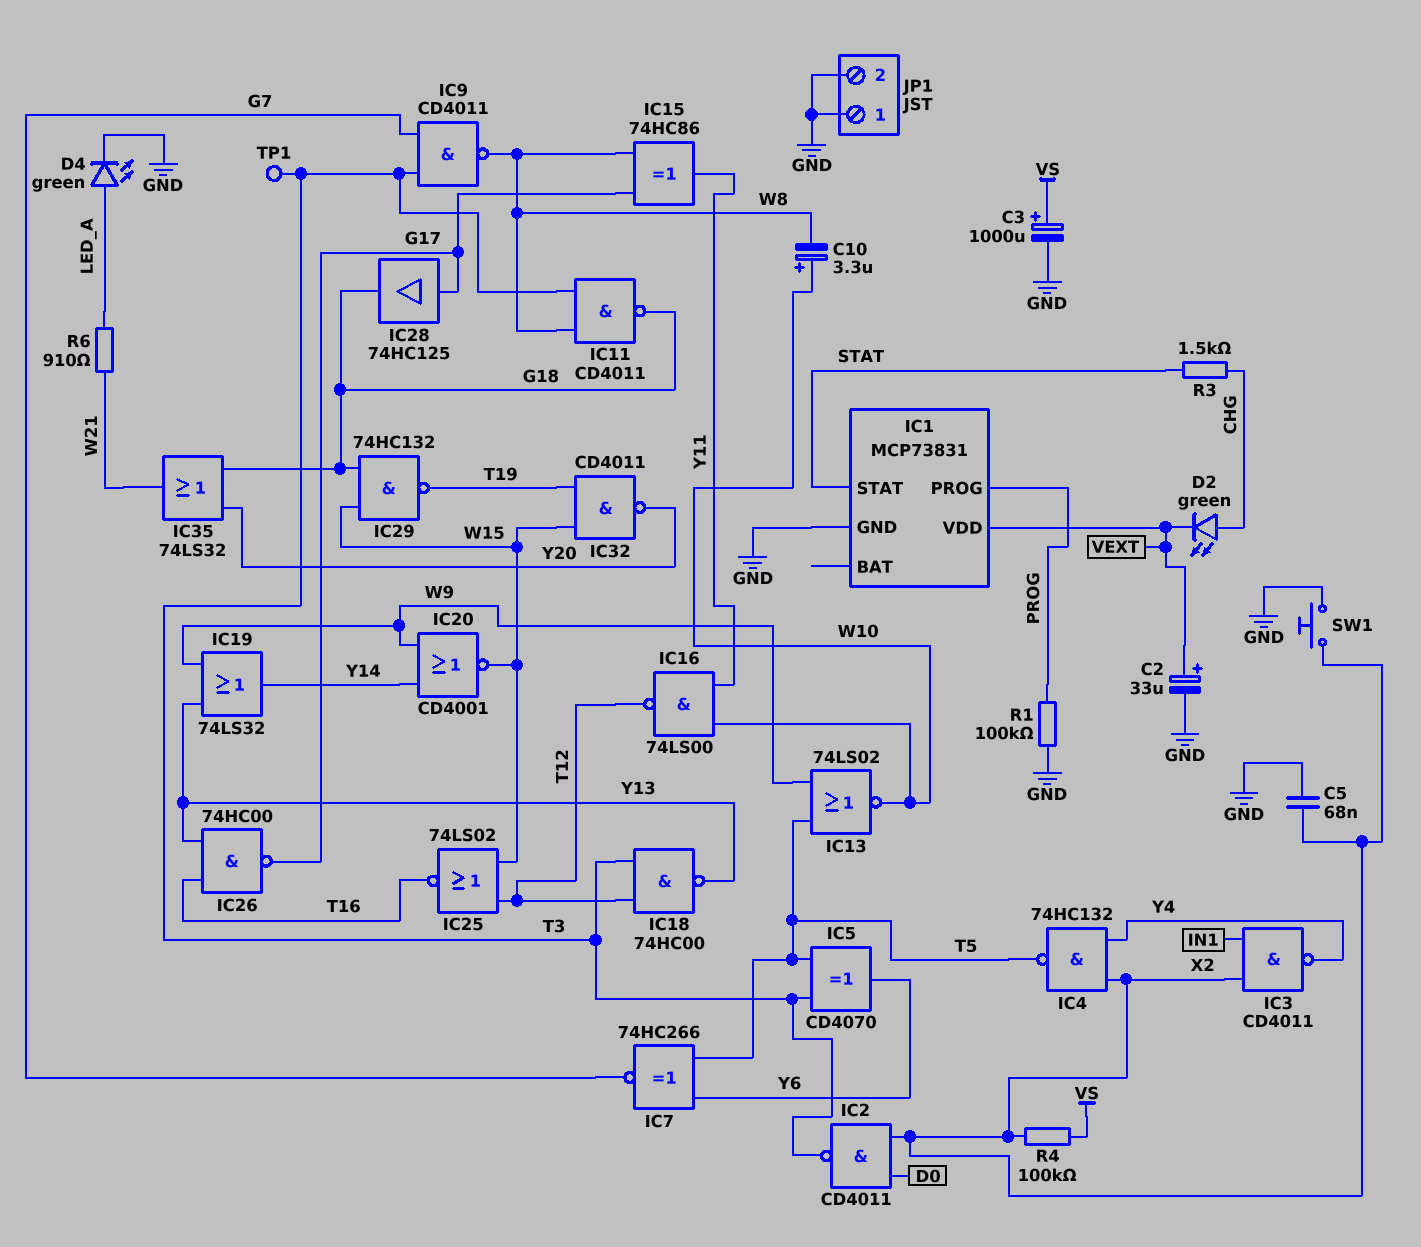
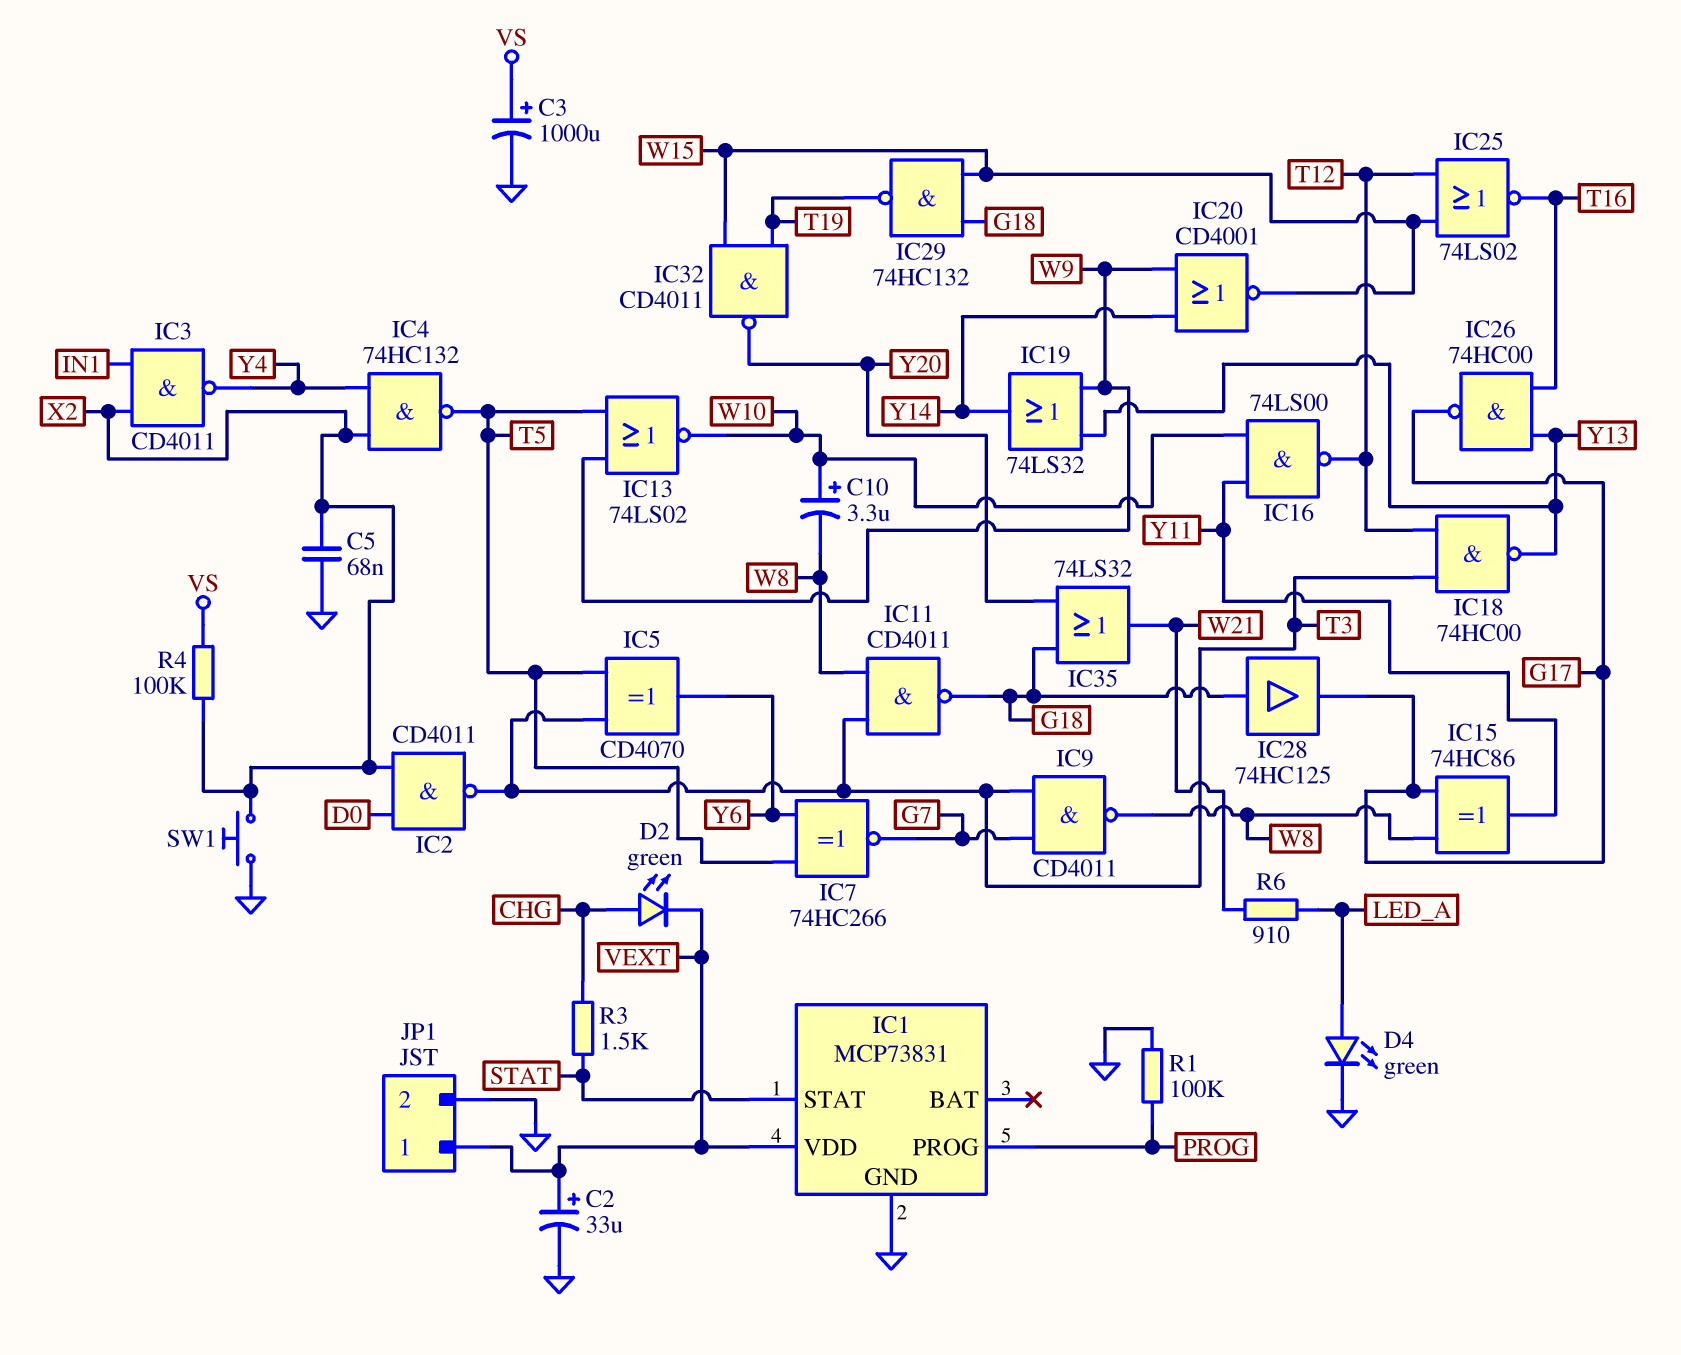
IC28: buffer 74HC125 (in G17, out G18) -> buffer 74HC125 (in G18, out G17)
JP1 pin 1: GND -> VEXT
TP1: test point (T3) -> none

